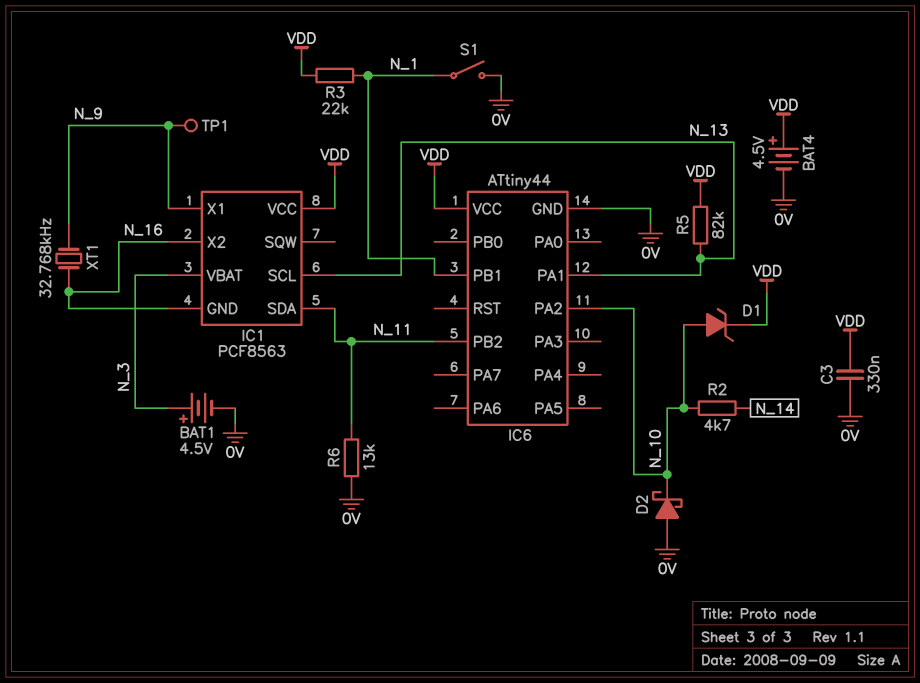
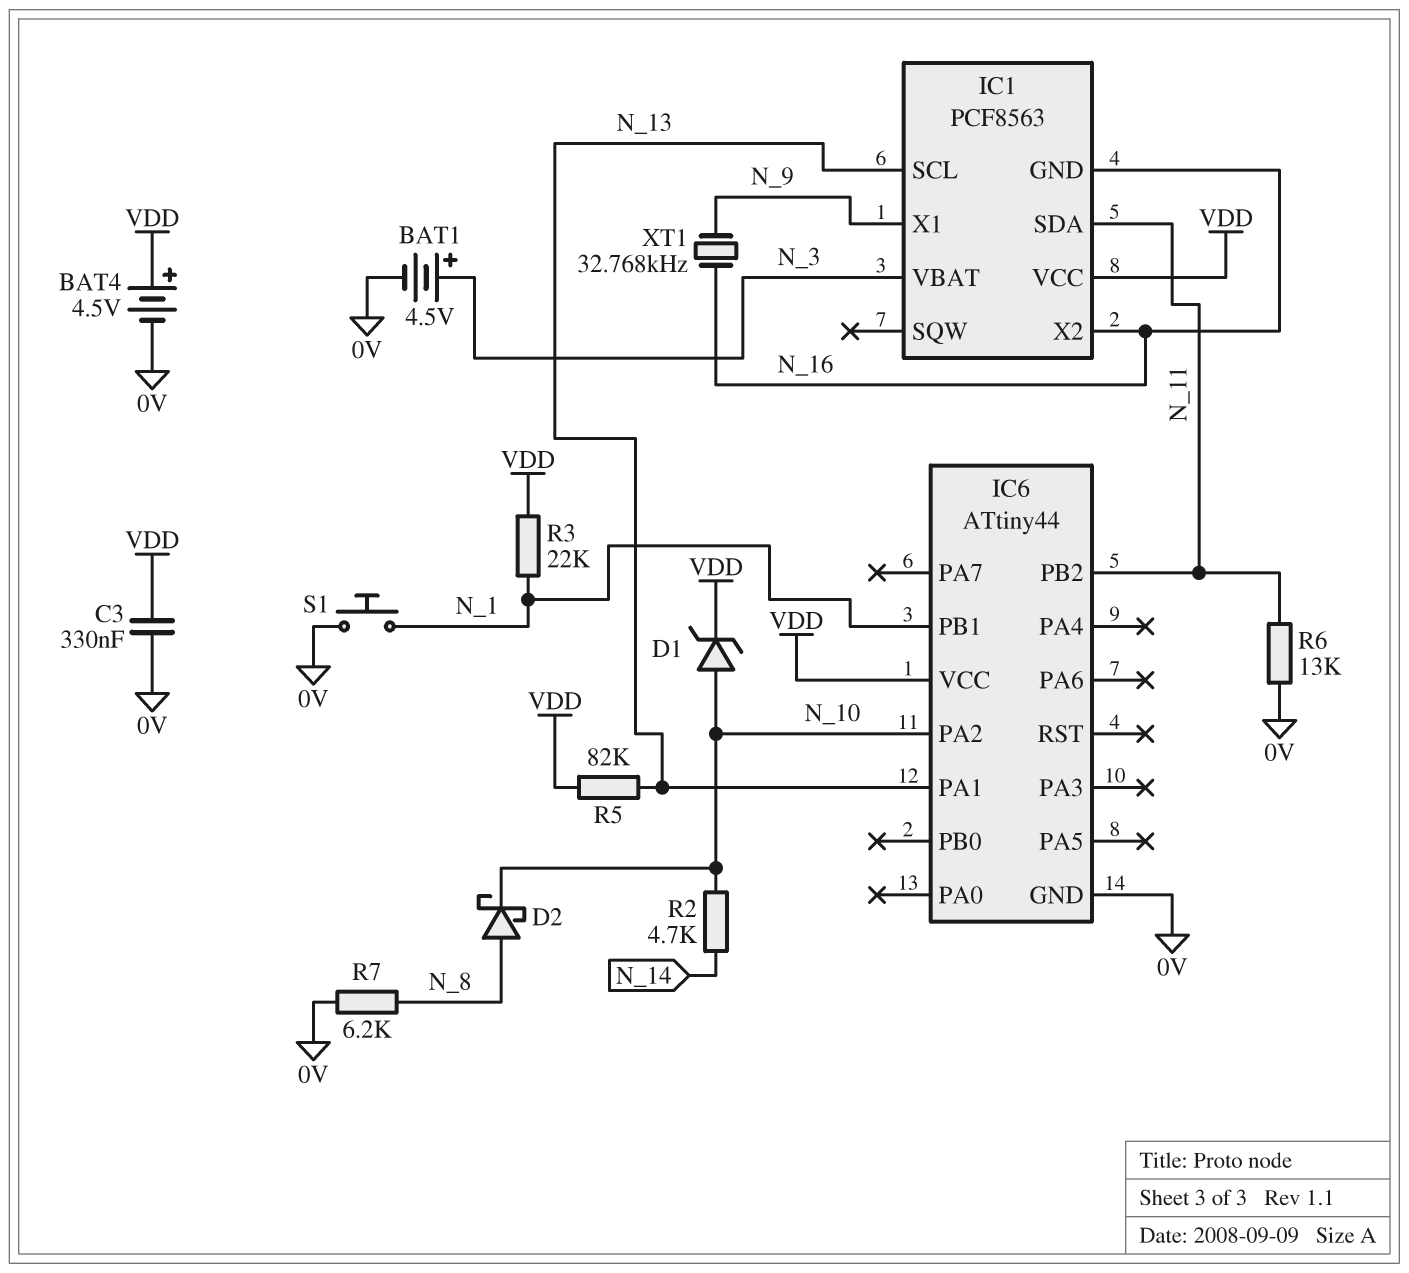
D2: schottky (A 0V, K N_10) -> schottky (A N_8, K N_10)
R7: none -> 6.2k (0V, N_8)
S1: switch (0V, N_1) -> button (0V, N_1)
TP1: test point (N_9) -> none

